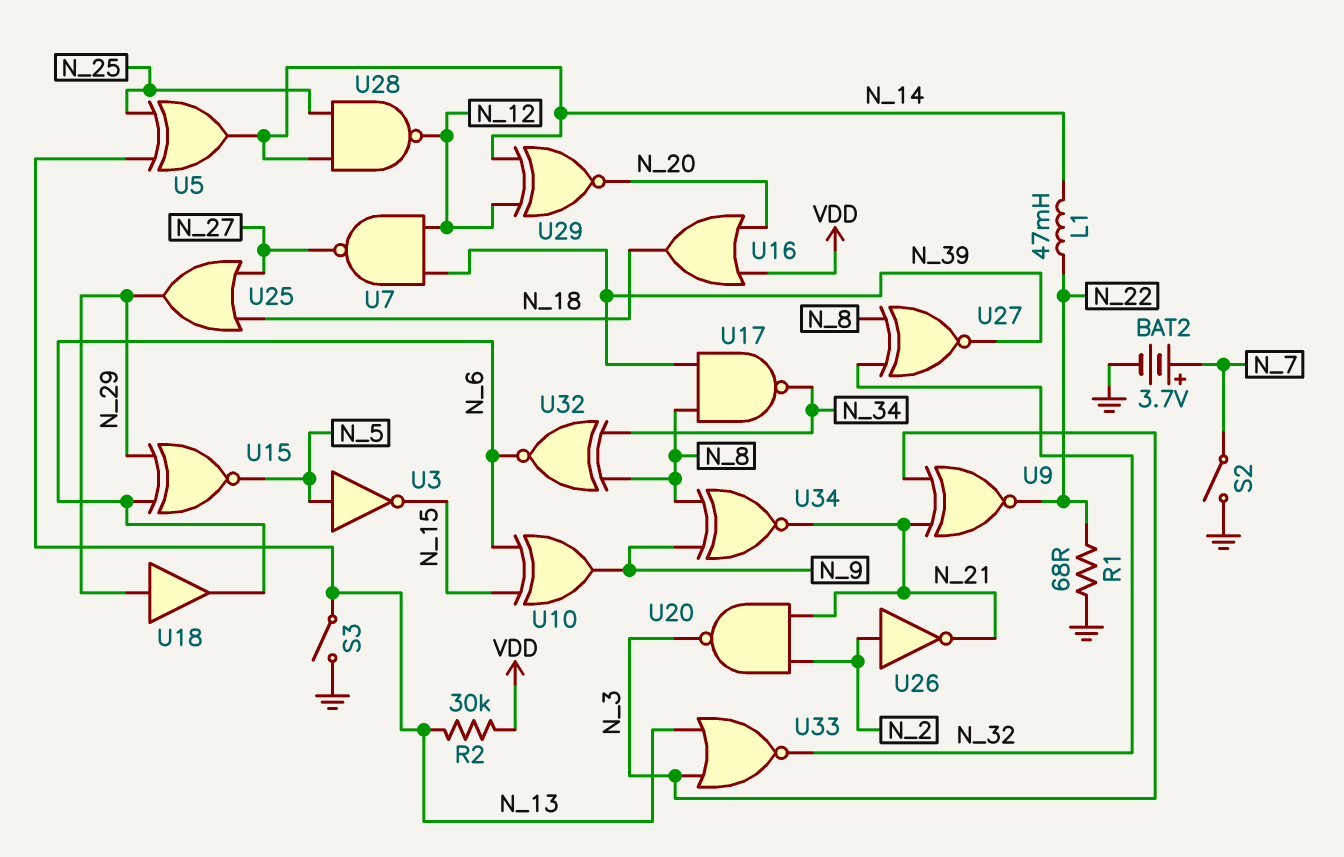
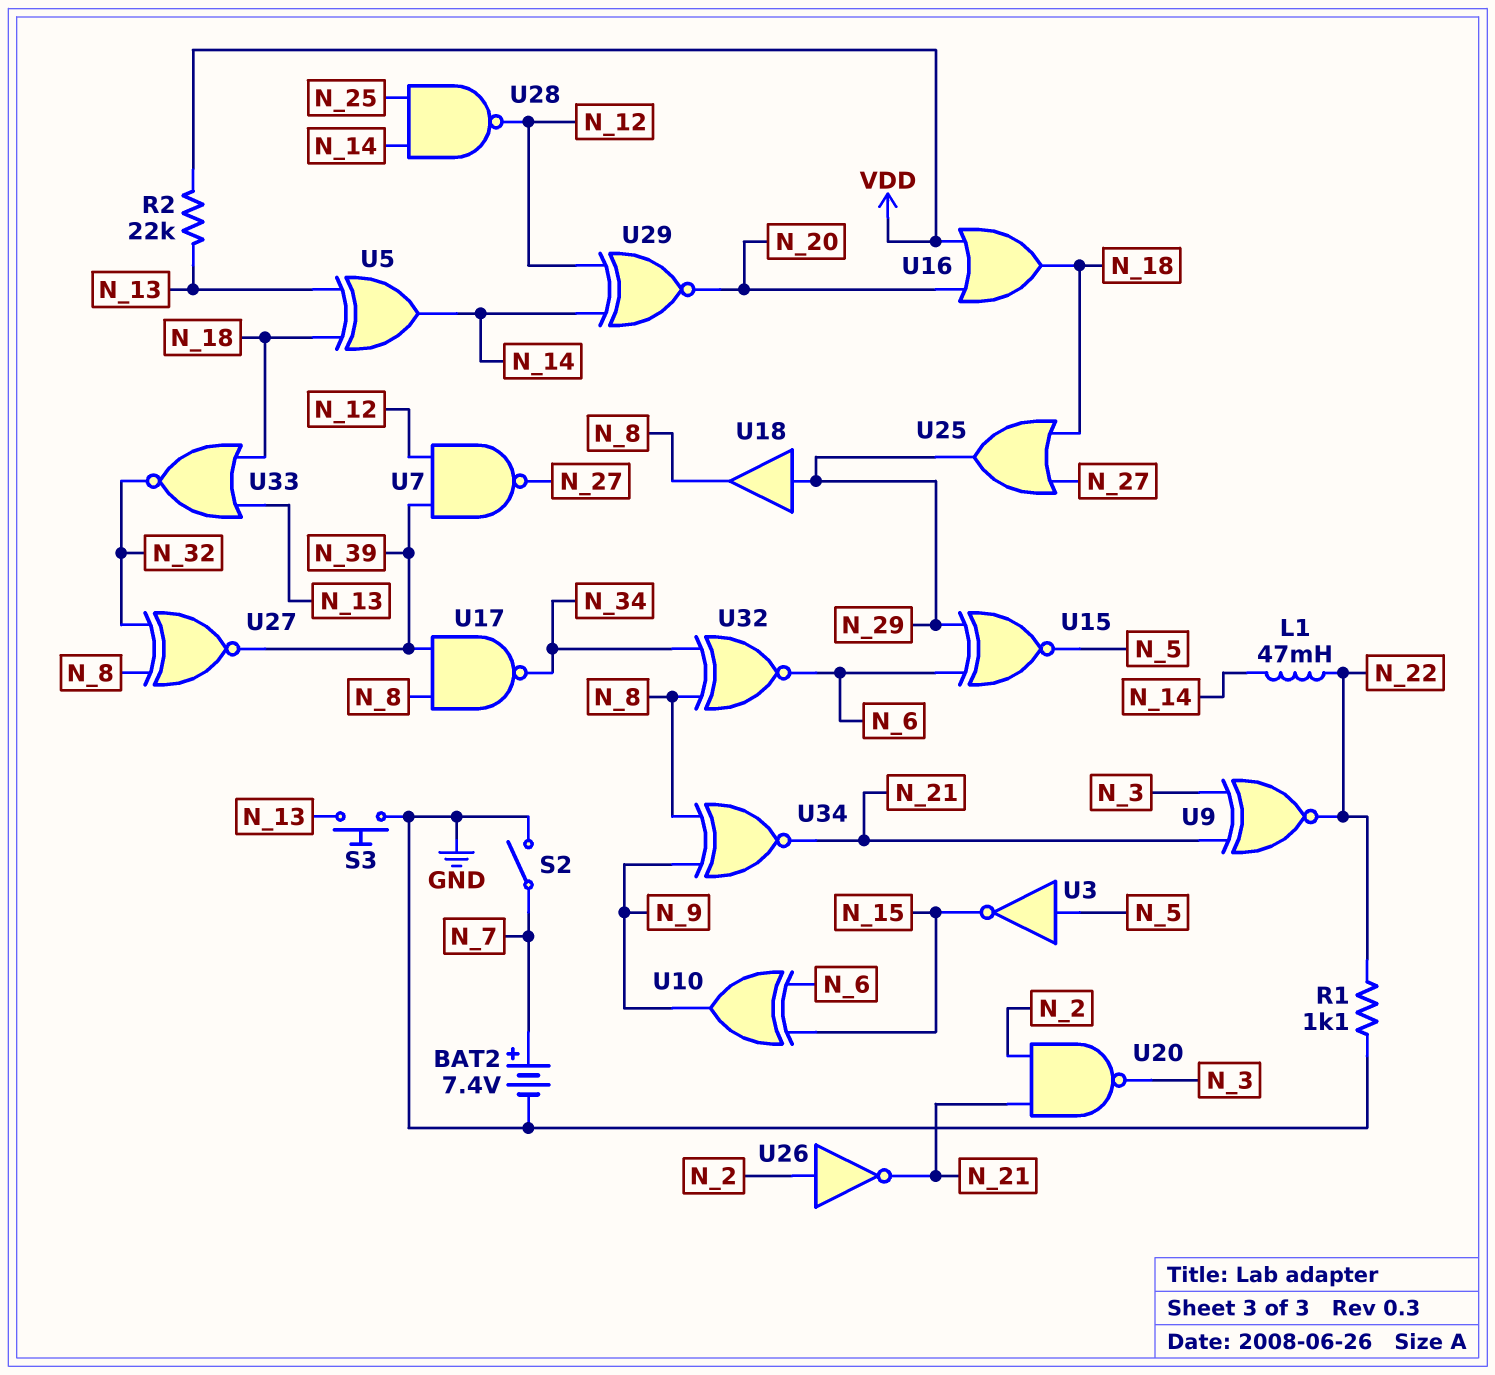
BAT2: 3.7V (plus N_7, minus GND) -> 7.4V (plus N_7, minus GND)
R1: 68 (GND, N_22) -> 1.1k (GND, N_22)
R2: 30k (N_13, VDD) -> 22k (N_13, VDD)
S3: switch (GND, N_13) -> button (GND, N_13)
U5: XOR (in N_13, in N_25, out N_14) -> XOR (in N_13, in N_18, out N_14)
U18: buffer (in N_29, out N_6) -> buffer (in N_29, out N_8)
U33: NOR (in N_3, in N_13, out N_32) -> NOR (in N_13, in N_18, out N_32)

